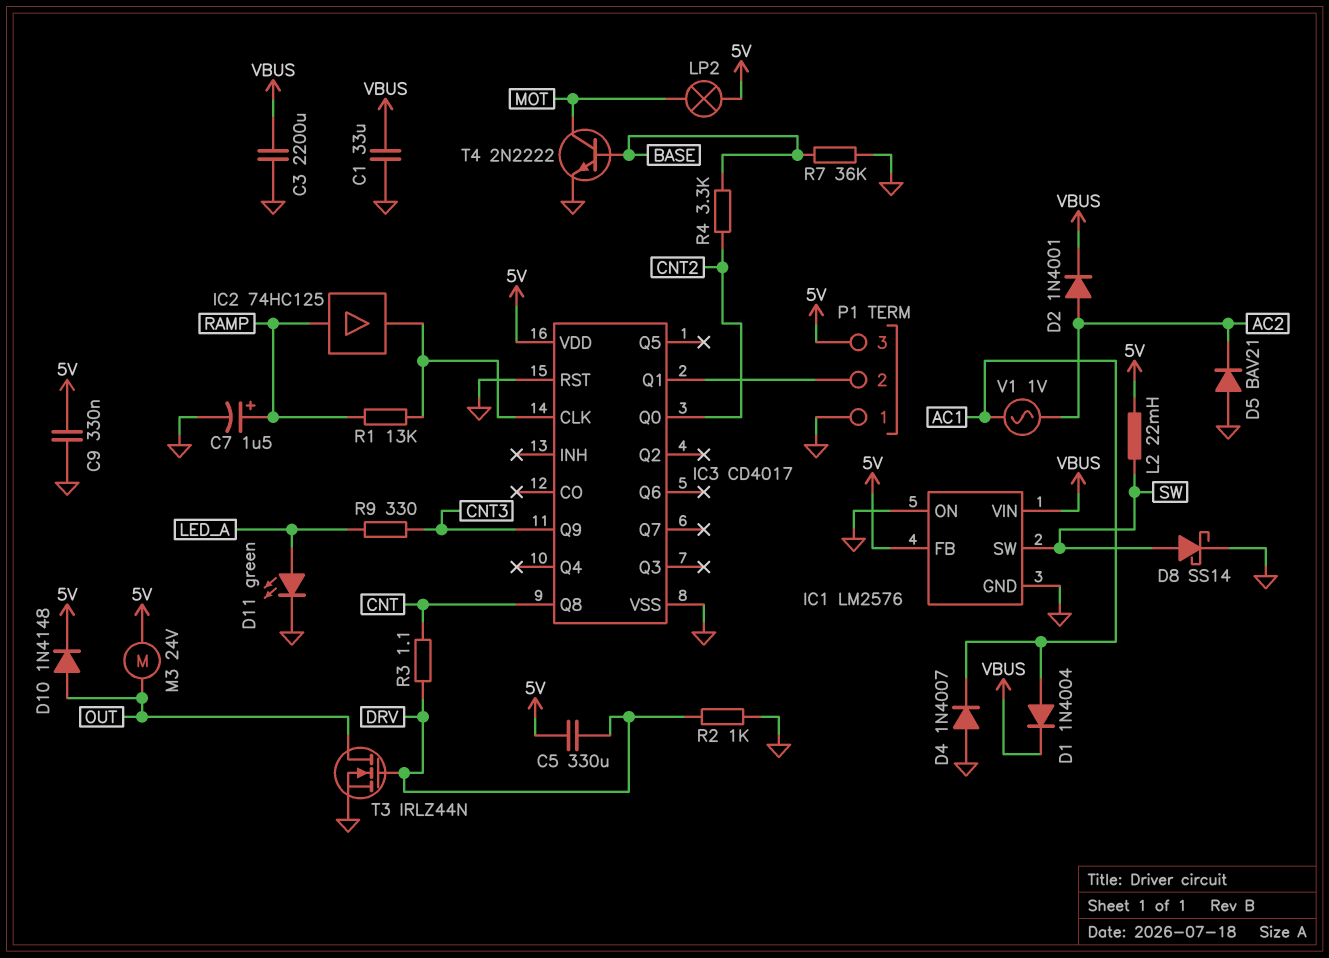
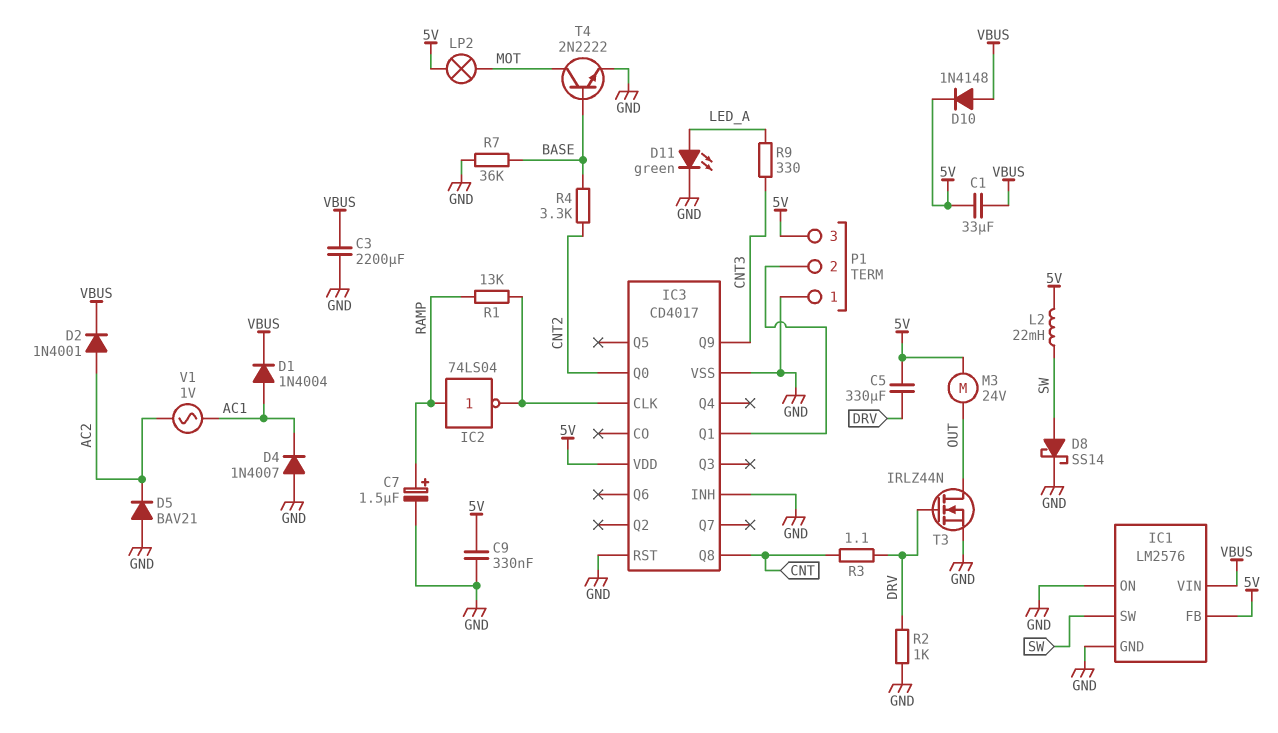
C1: 33uF (GND, VBUS) -> 33uF (5V, VBUS)
D10: diode 1N4148 (A OUT, K 5V) -> diode 1N4148 (A VBUS, K 5V)
IC2: buffer 74HC125 (in RAMP, out IC3/CLK) -> NOT 74LS04 (in RAMP, out IC3/CLK)
IC3 pin INH: none -> GND

